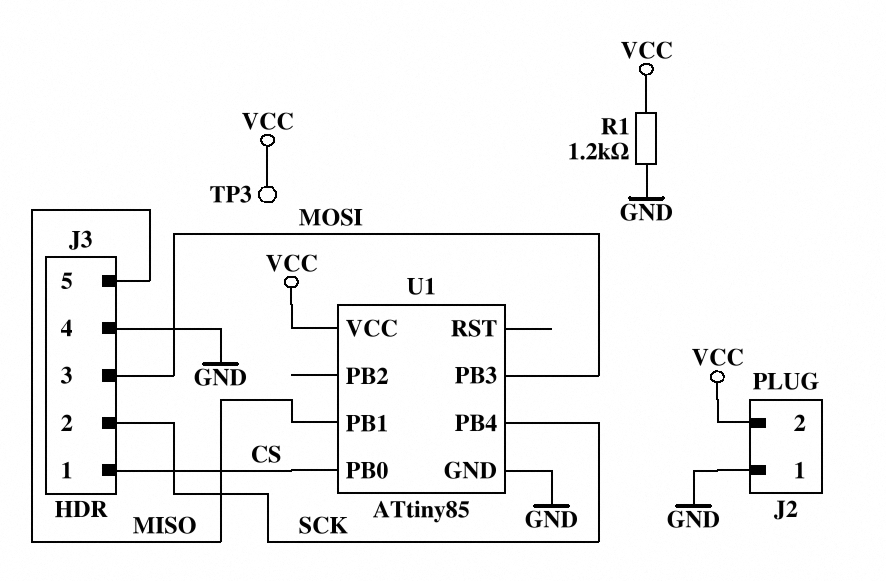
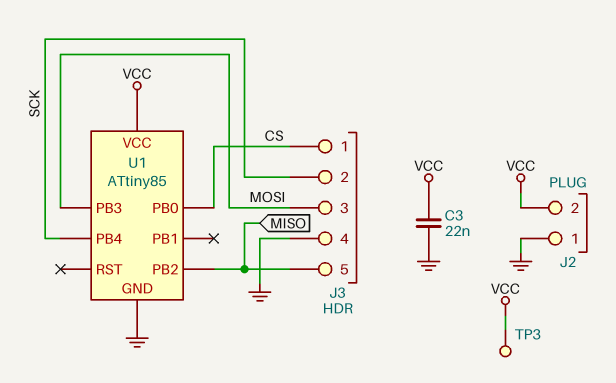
C3: none -> 22nF (GND, VCC)
R1: 1.2k (GND, VCC) -> none
U1 pin PB1: MISO -> none
U1 pin PB2: none -> MISO

